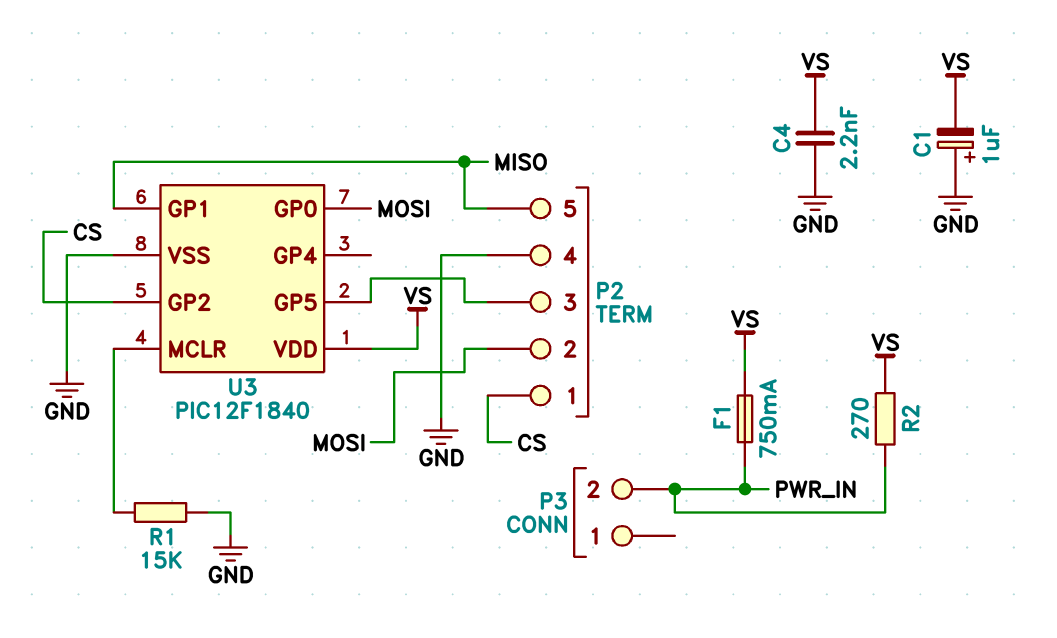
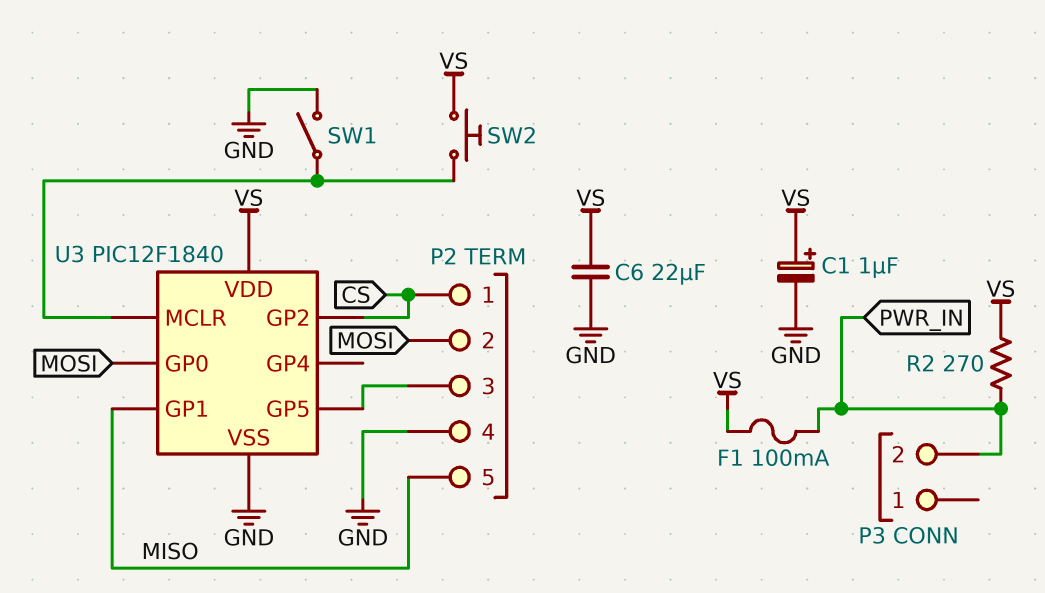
C1: 1uF (plus GND, minus VS) -> 1uF (plus VS, minus GND)
C4: 2.2nF (GND, VS) -> none
C6: none -> 22uF (GND, VS)
F1: 750mA (PWR_IN, VS) -> 100mA (PWR_IN, VS)
R1: 15k (GND, U3/MCLR) -> none
SW1: none -> switch (GND, U3/MCLR)
SW2: none -> button (U3/MCLR, VS)

